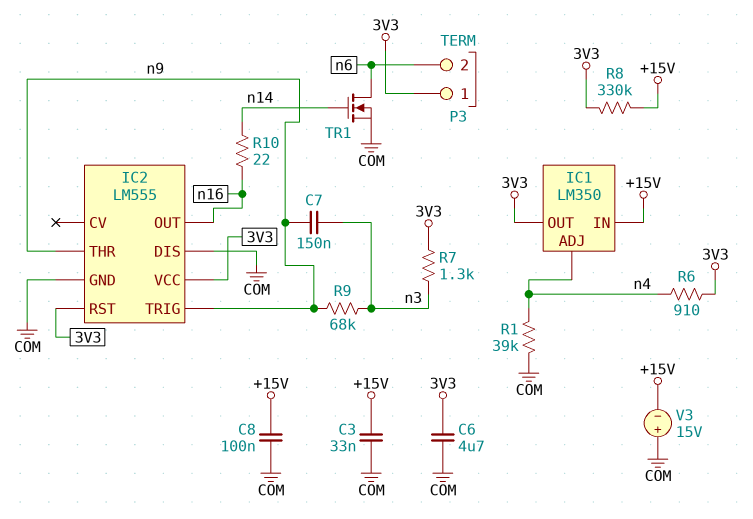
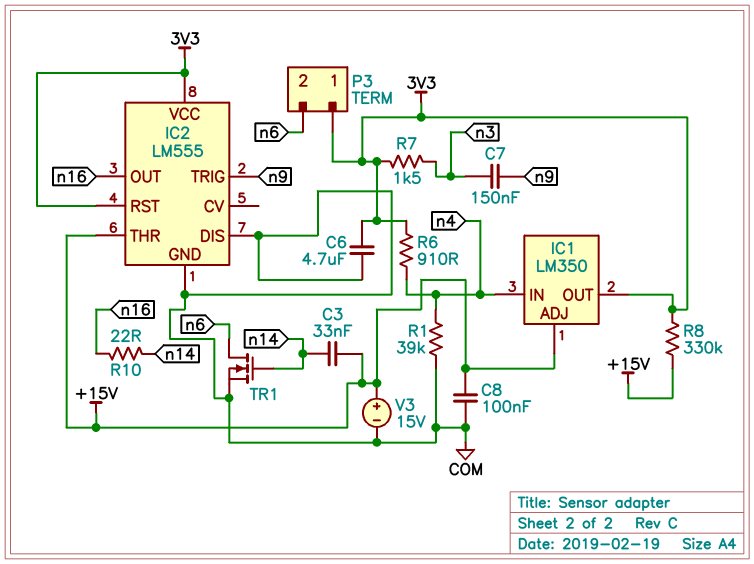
C3: 33nF (+15V, COM) -> 33nF (+15V, n14)
IC1 pin ADJ: n4 -> +15V
IC1 pin IN: +15V -> n4
IC2 pin THR: n9 -> +15V
R7: 1.3k (3V3, n3) -> 1.5k (3V3, n3)
R9: 68k (n3, n9) -> none
V3: 15V (plus COM, minus +15V) -> 15V (plus +15V, minus COM)

